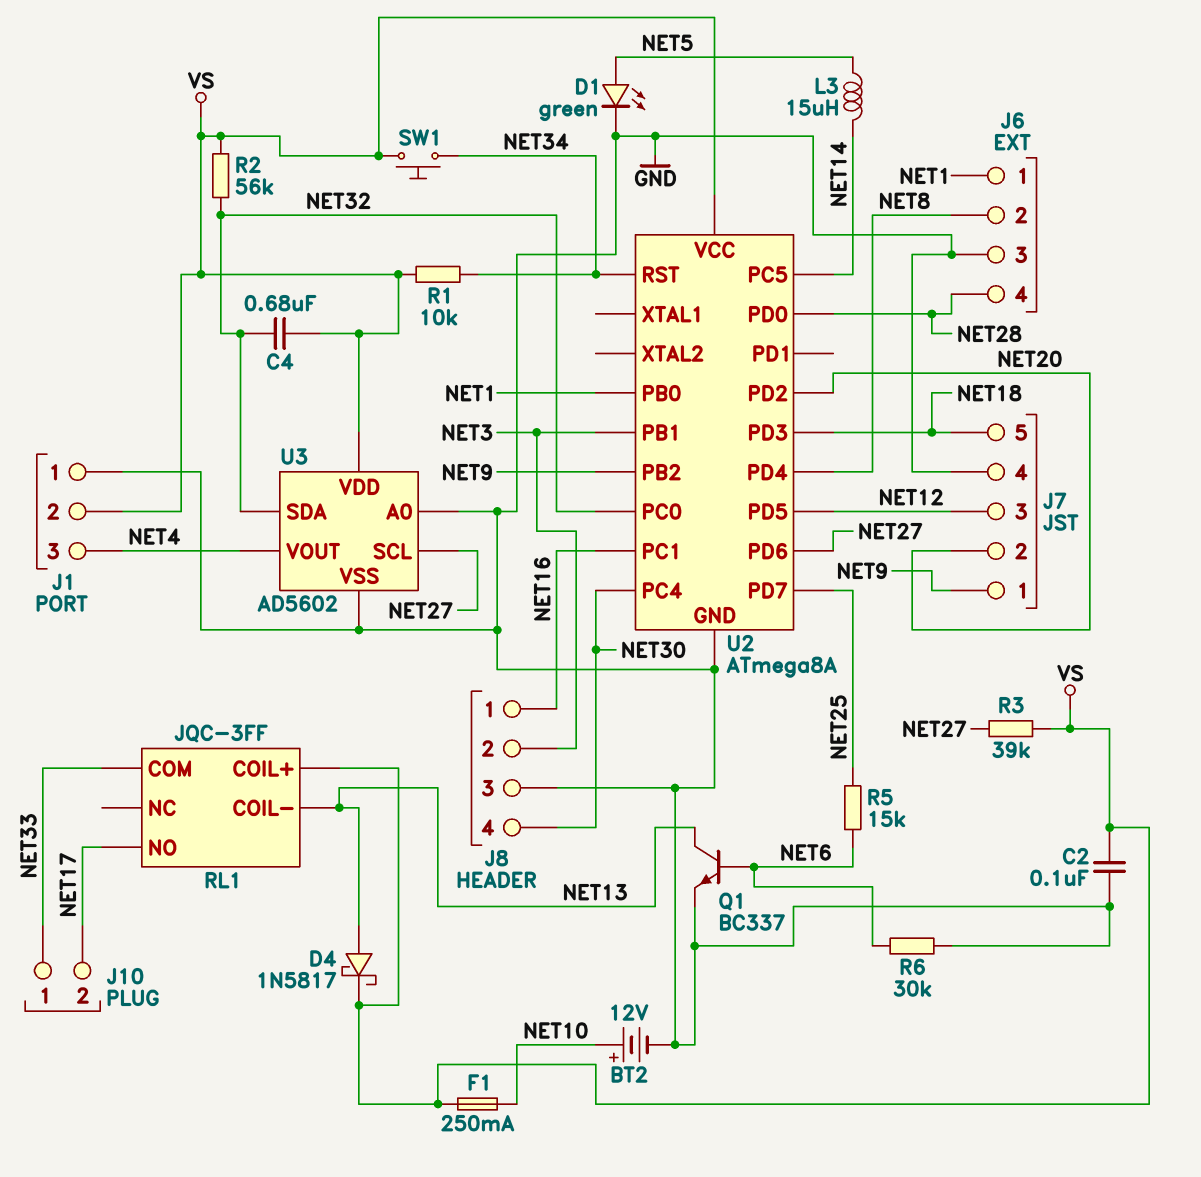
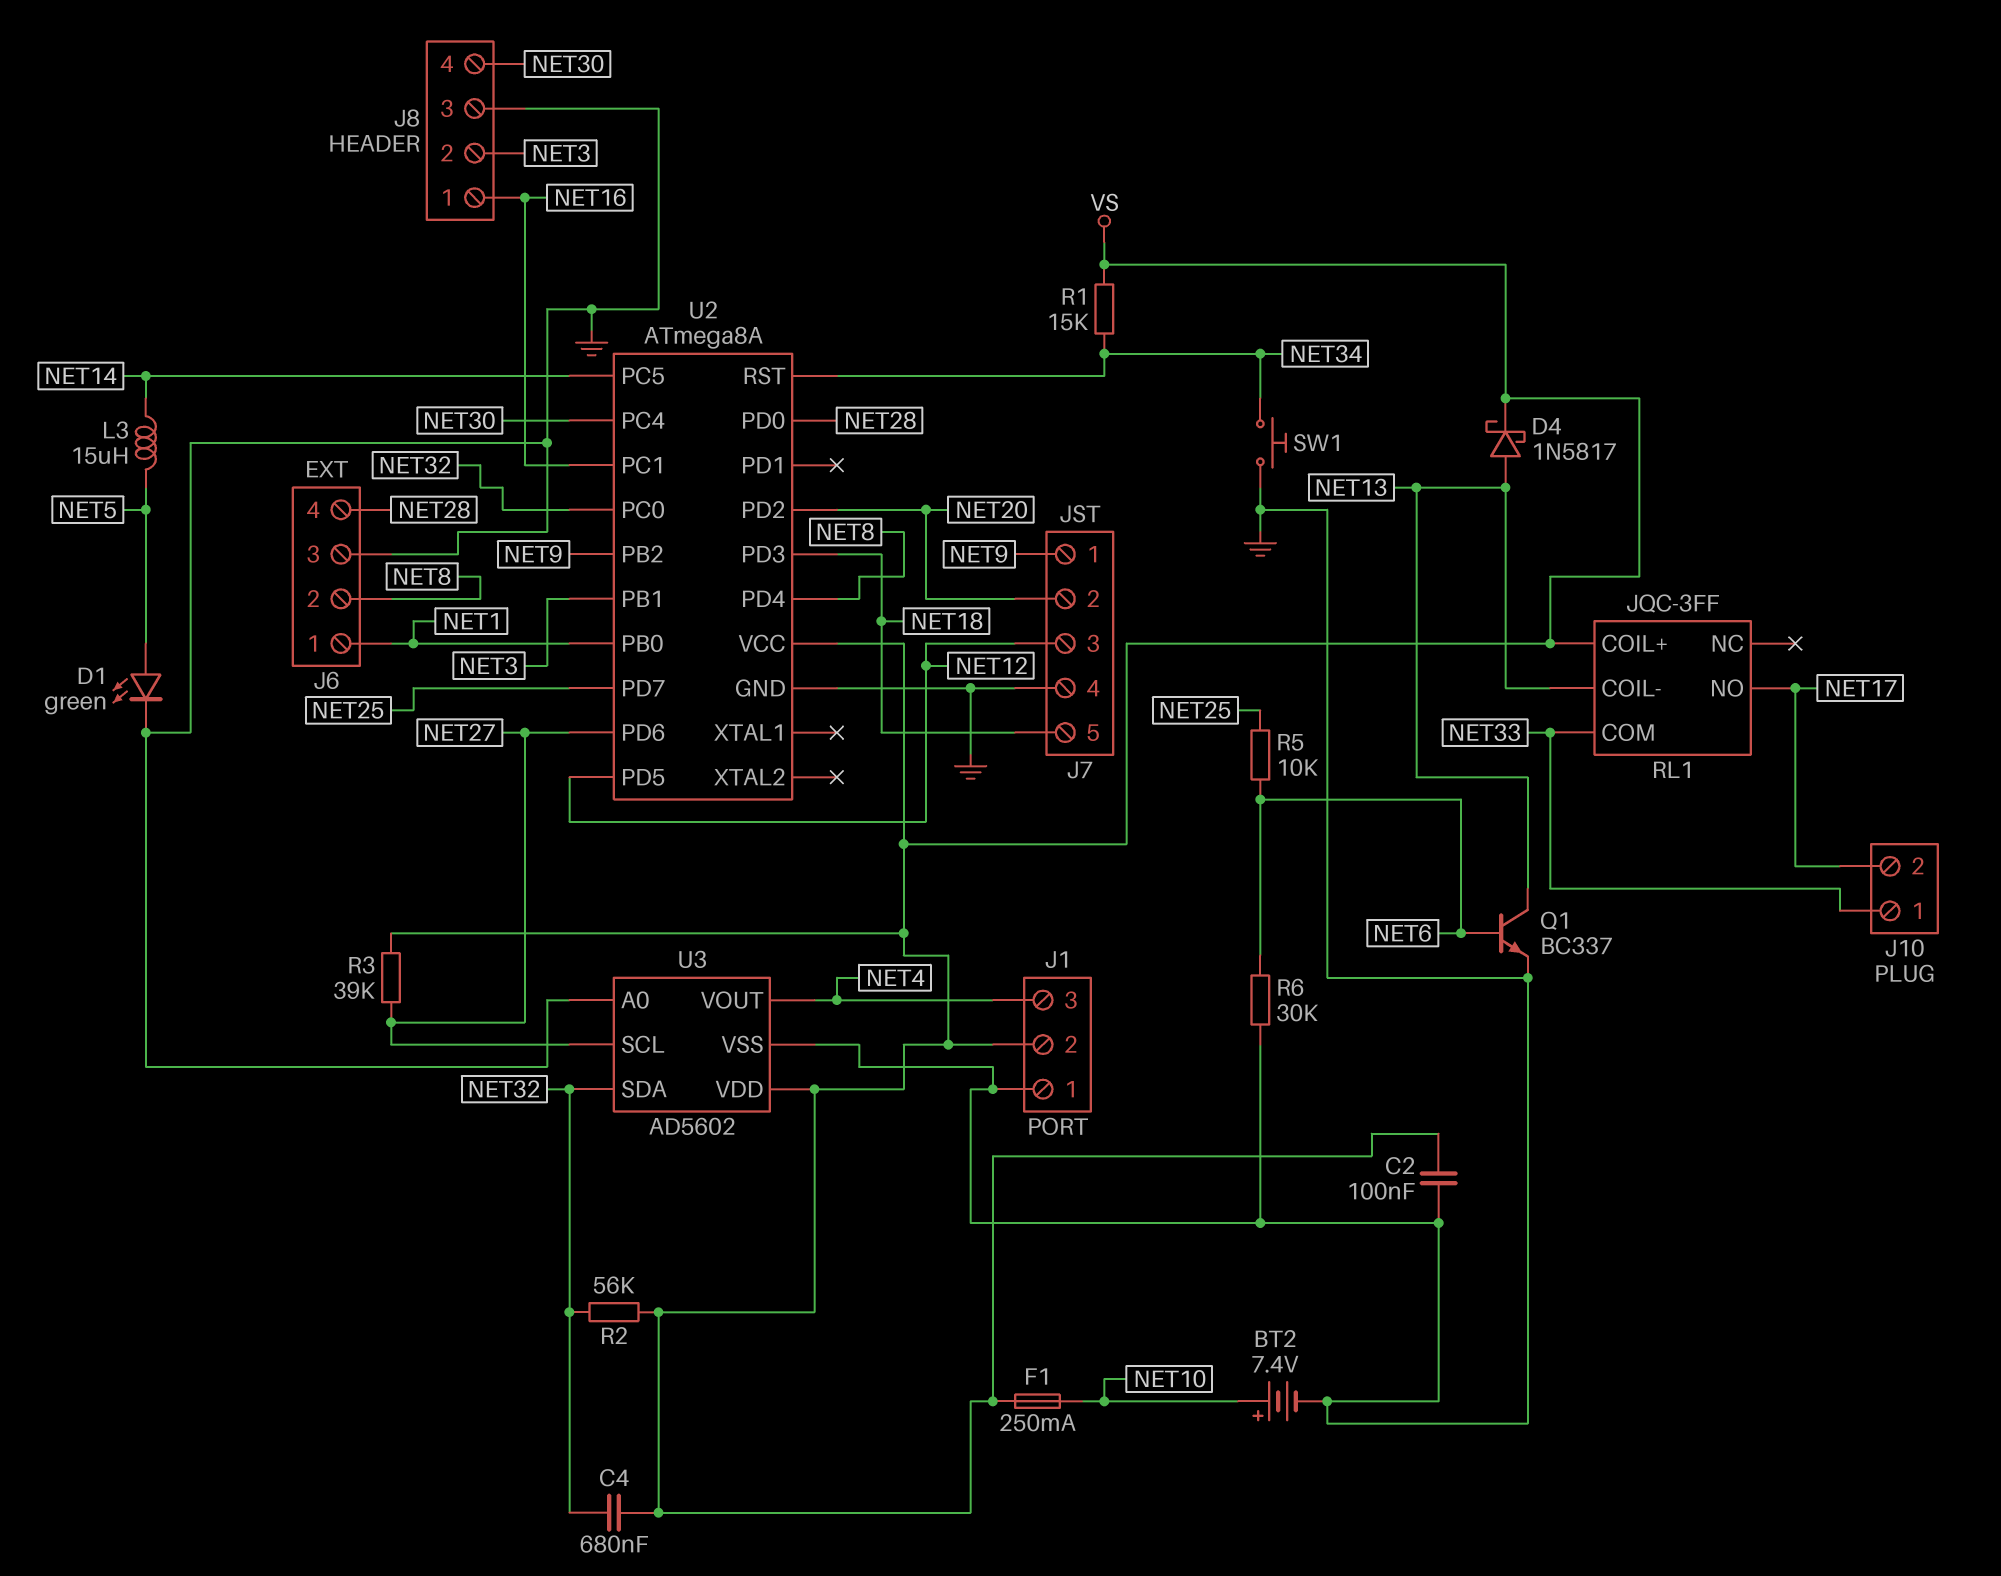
BT2: 12V (plus NET10, minus GND) -> 7.4V (plus NET10, minus GND)
R1: 10k (NET34, VS) -> 15k (NET34, VS)
R5: 15k (NET6, NET25) -> 10k (NET6, NET25)
SW1: button (NET34, VS) -> button (GND, NET34)

